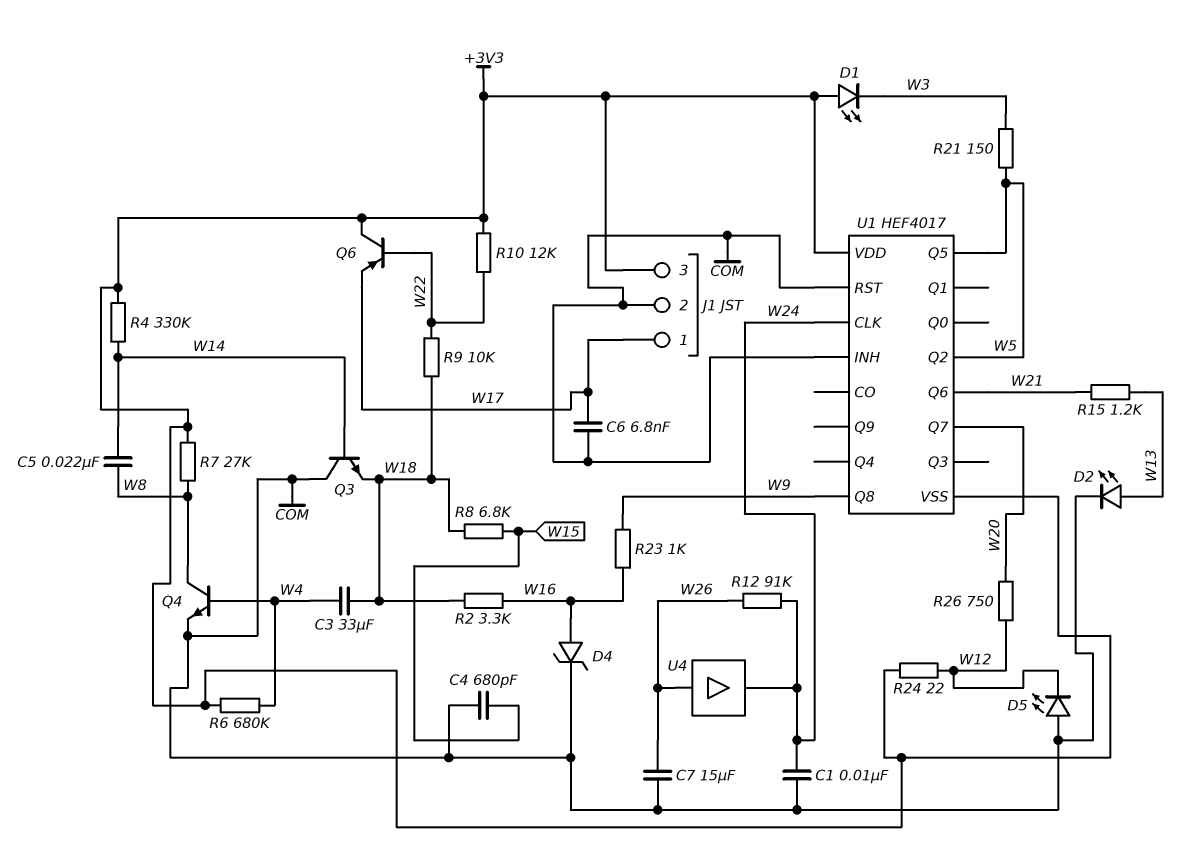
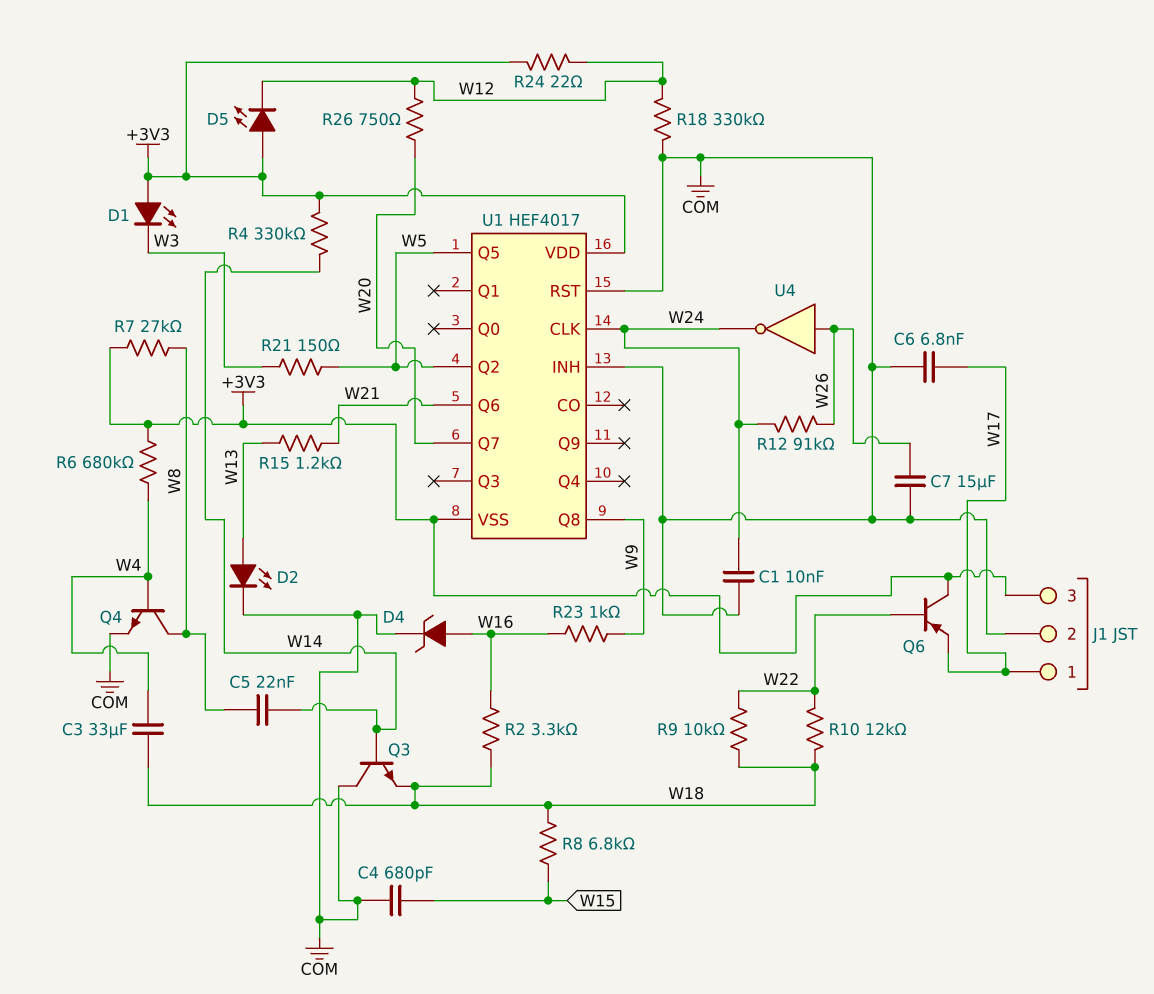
D5: LED (A COM, K W12) -> LED (A +3V3, K W12)
R10: 12k (+3V3, W22) -> 12k (W18, W22)
R18: none -> 330k (COM, W12)
U4: buffer (in W26, out W24) -> NOT (in W26, out W24)

